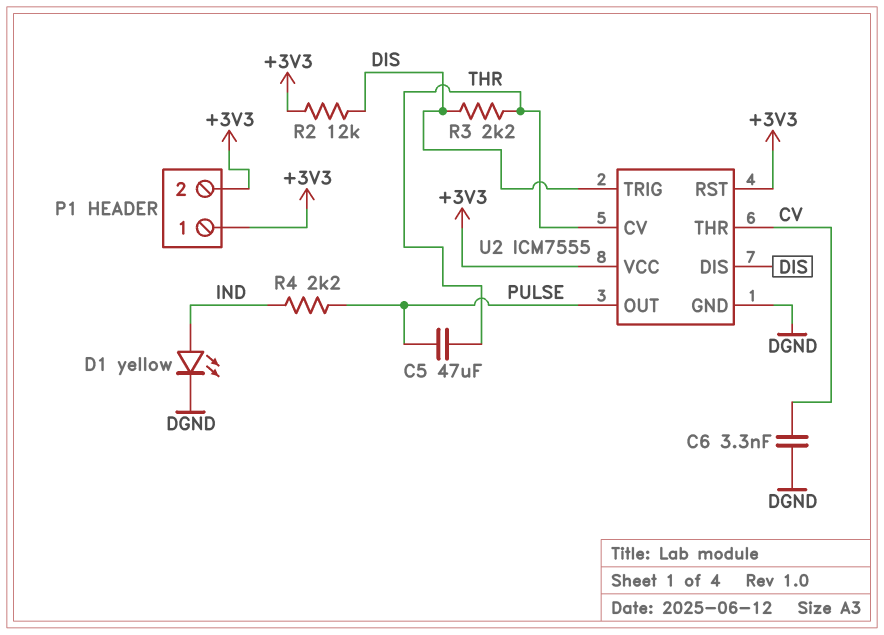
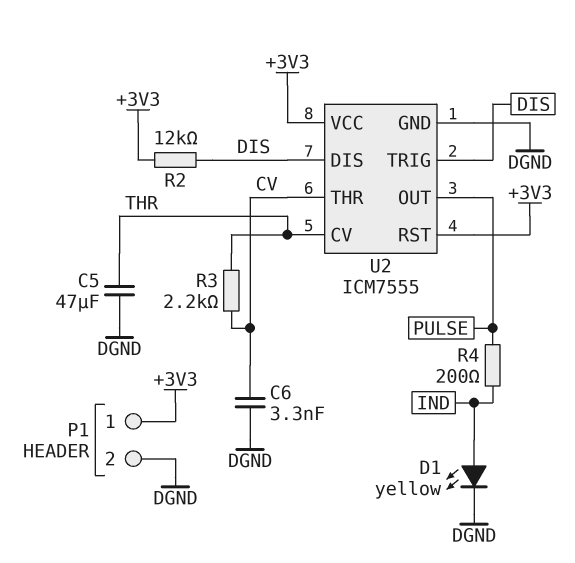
C5: 47uF (PULSE, THR) -> 47uF (DGND, THR)
P1 pin 2: +3V3 -> DGND
R3: 2.2k (DIS, THR) -> 2.2k (CV, THR)
R4: 2.2k (IND, PULSE) -> 200 (IND, PULSE)

